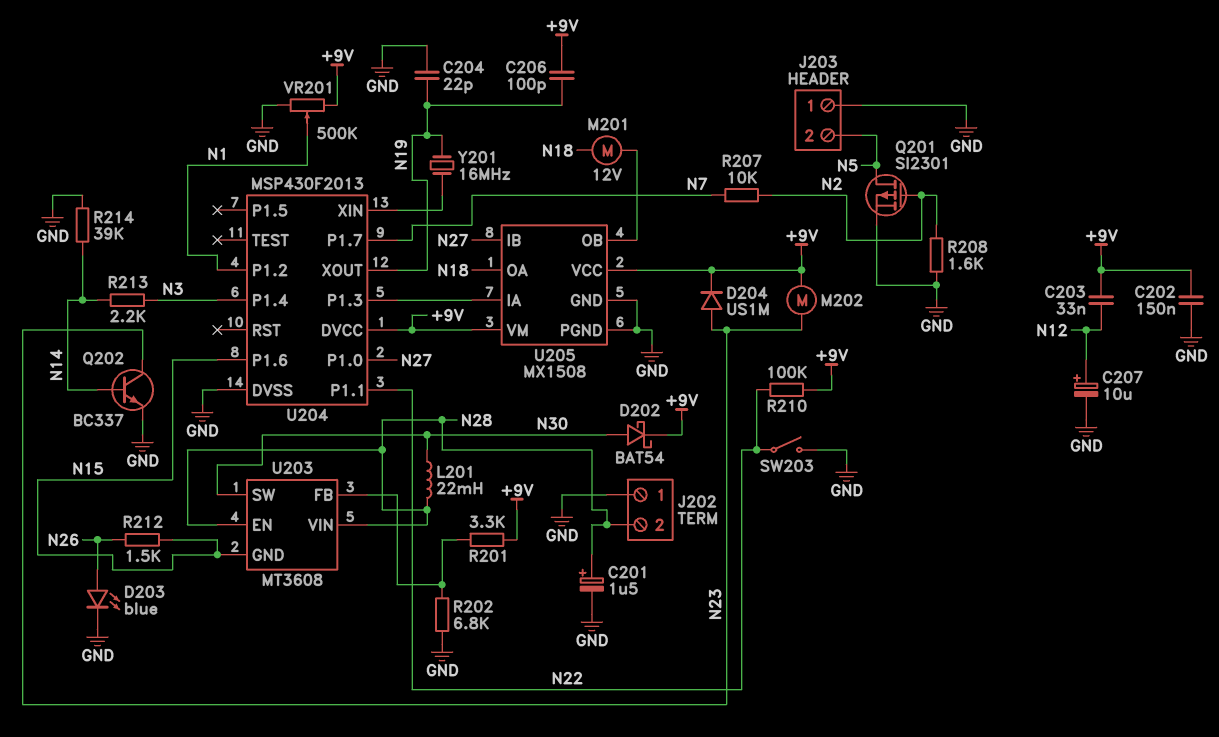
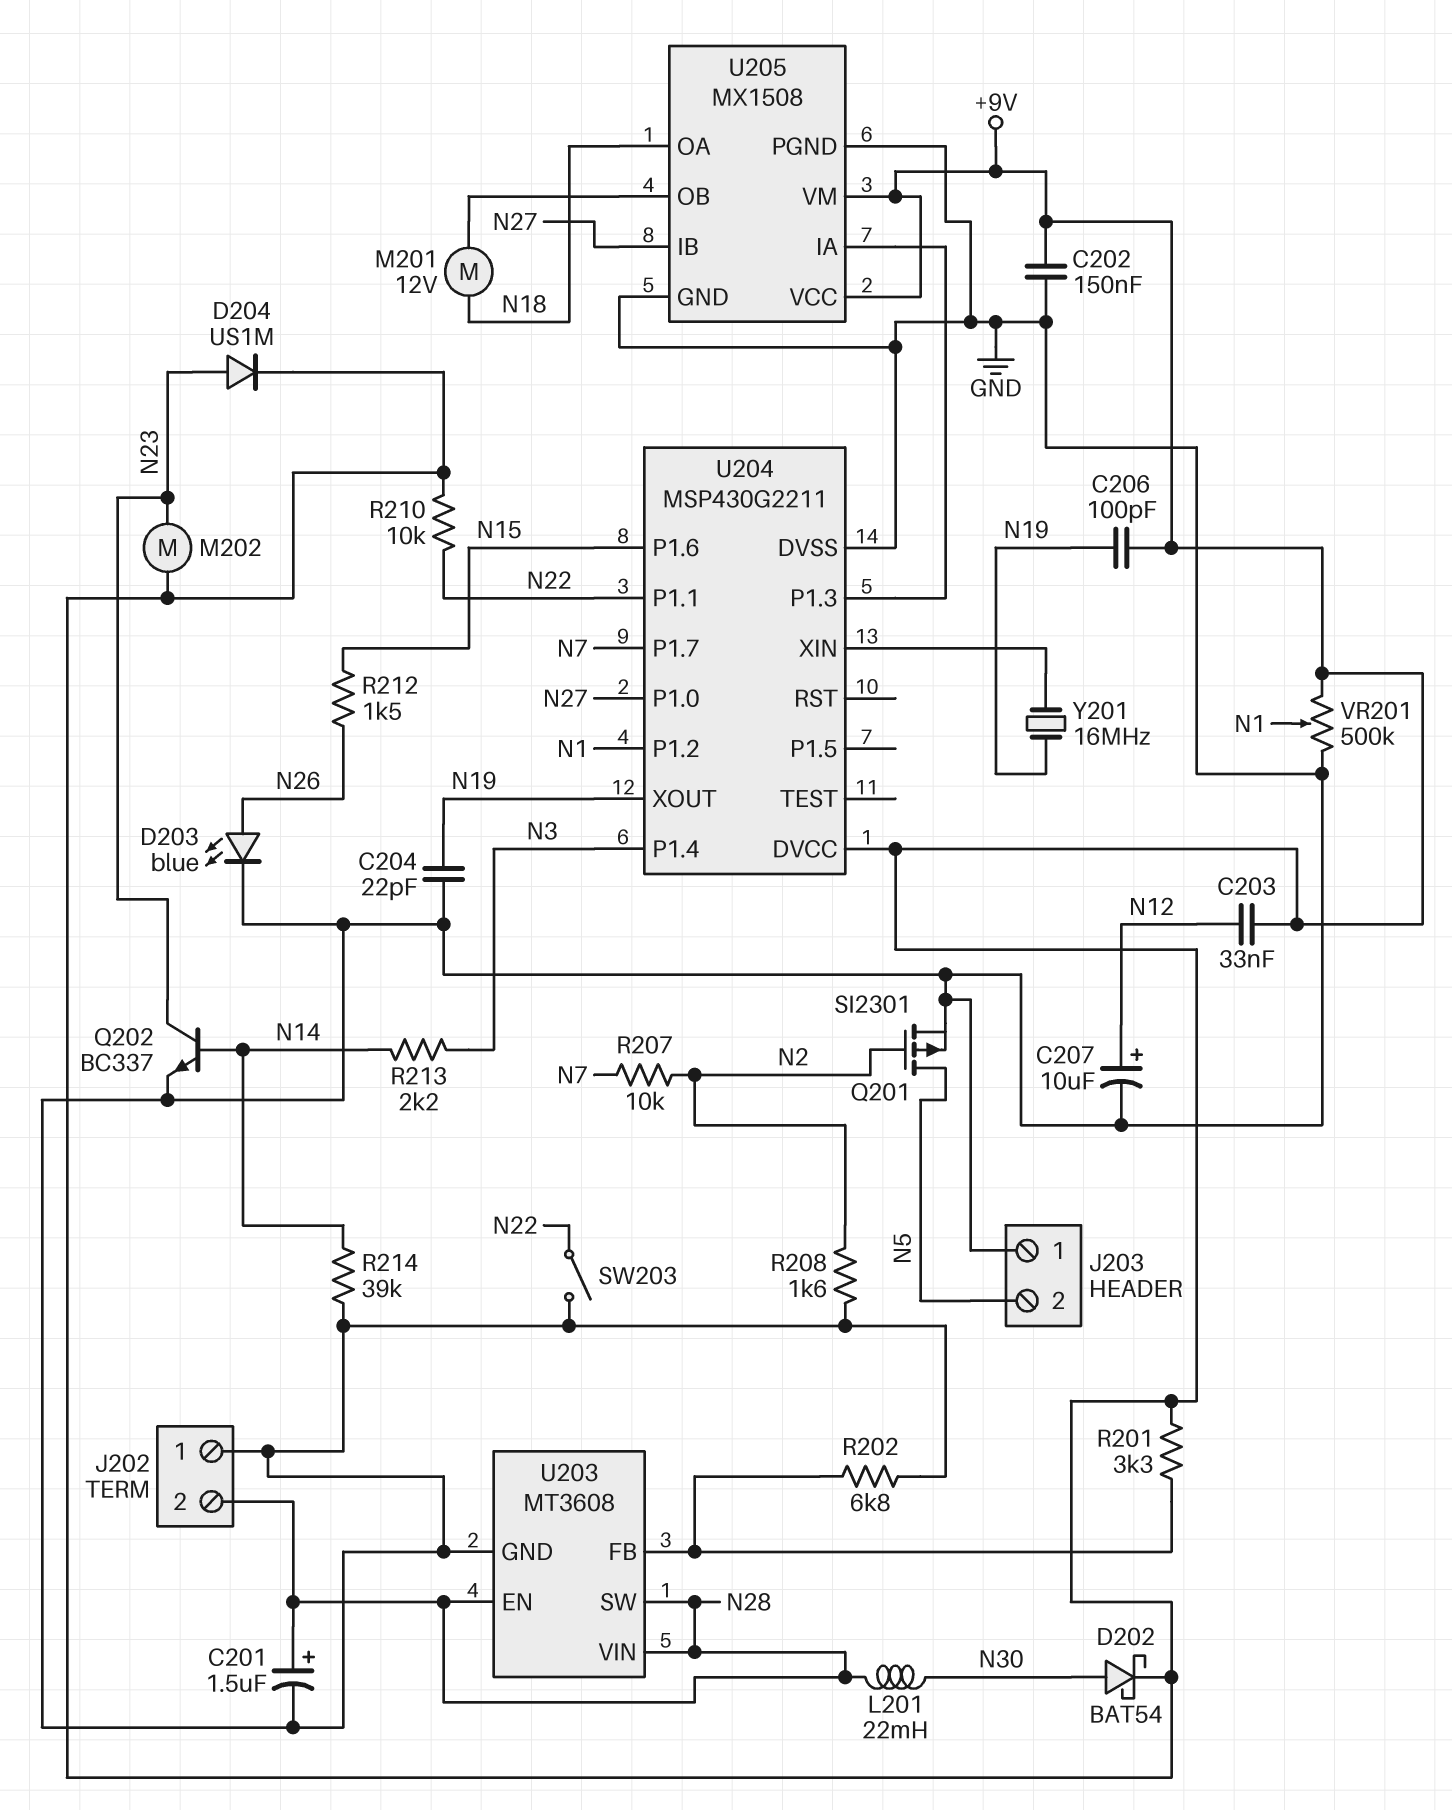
R210: 100k (+9V, N22) -> 10k (+9V, N22)
U203 pin GND: N15 -> GND
U203 pin SW: N30 -> N28
U204: MSP430F2013 -> MSP430G2211

